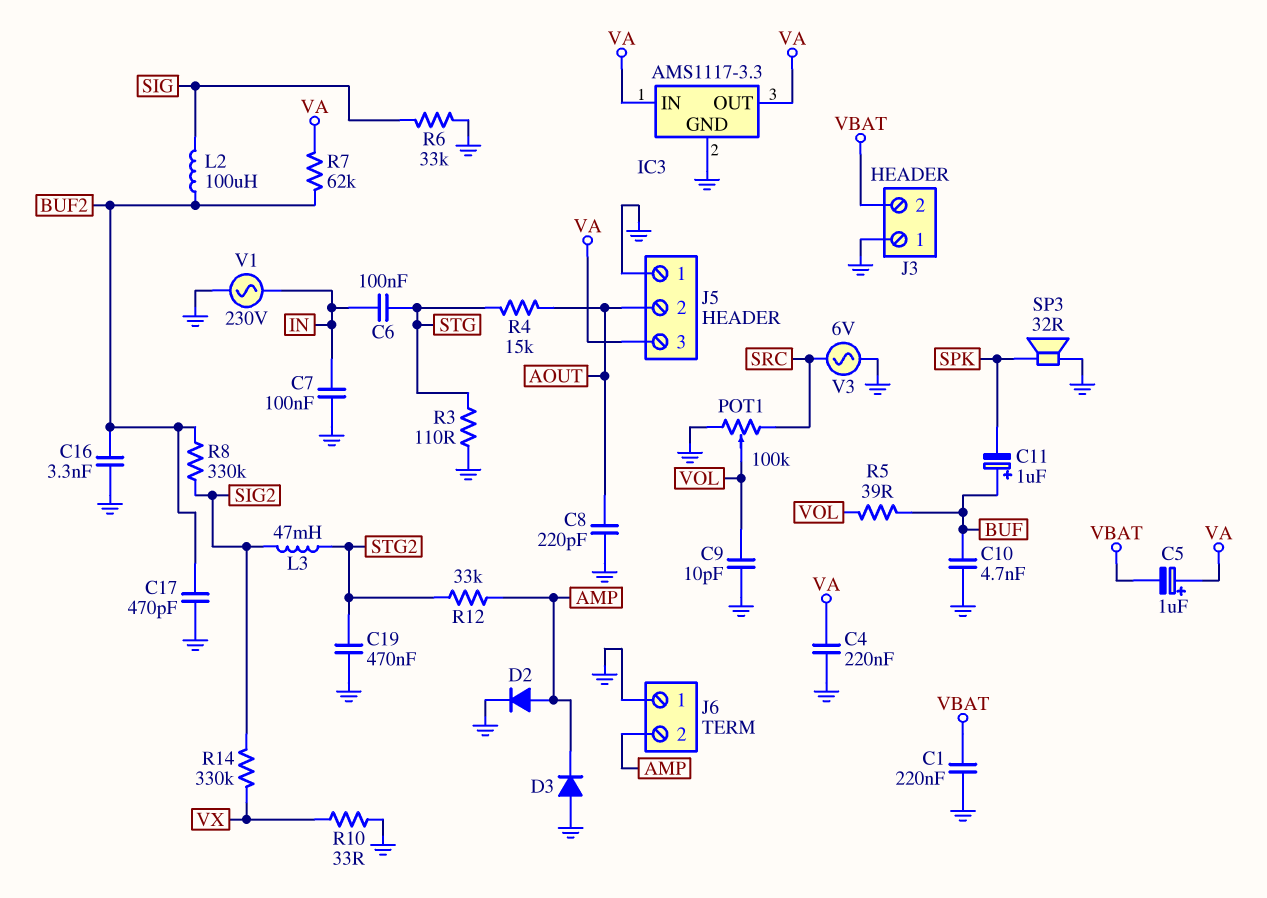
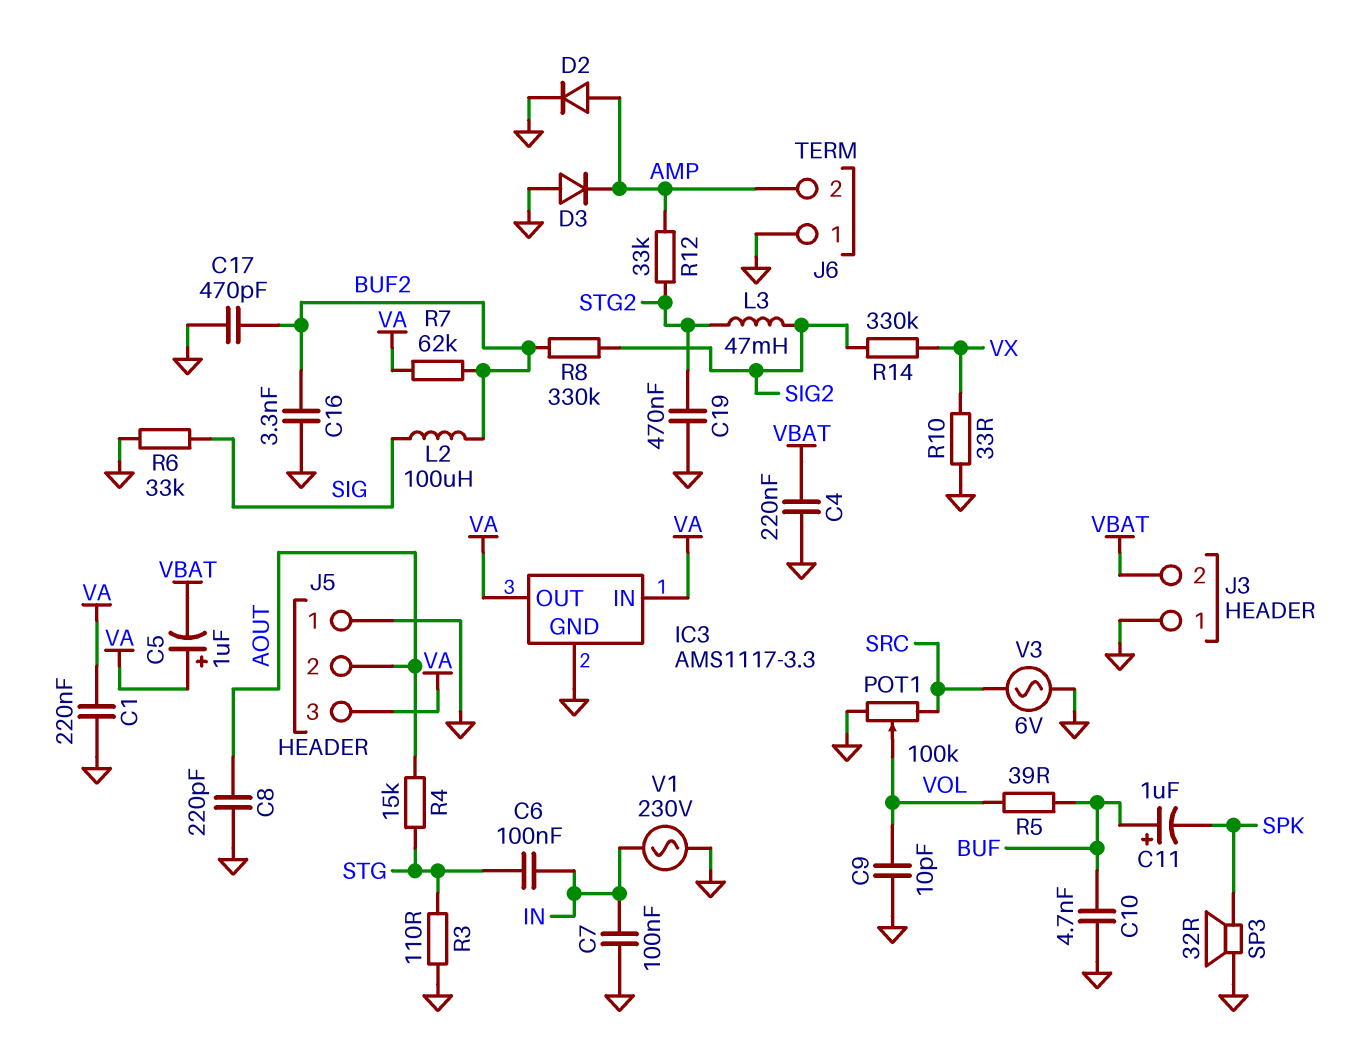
C1: 220nF (GND, VBAT) -> 220nF (GND, VA)
C4: 220nF (GND, VA) -> 220nF (GND, VBAT)

